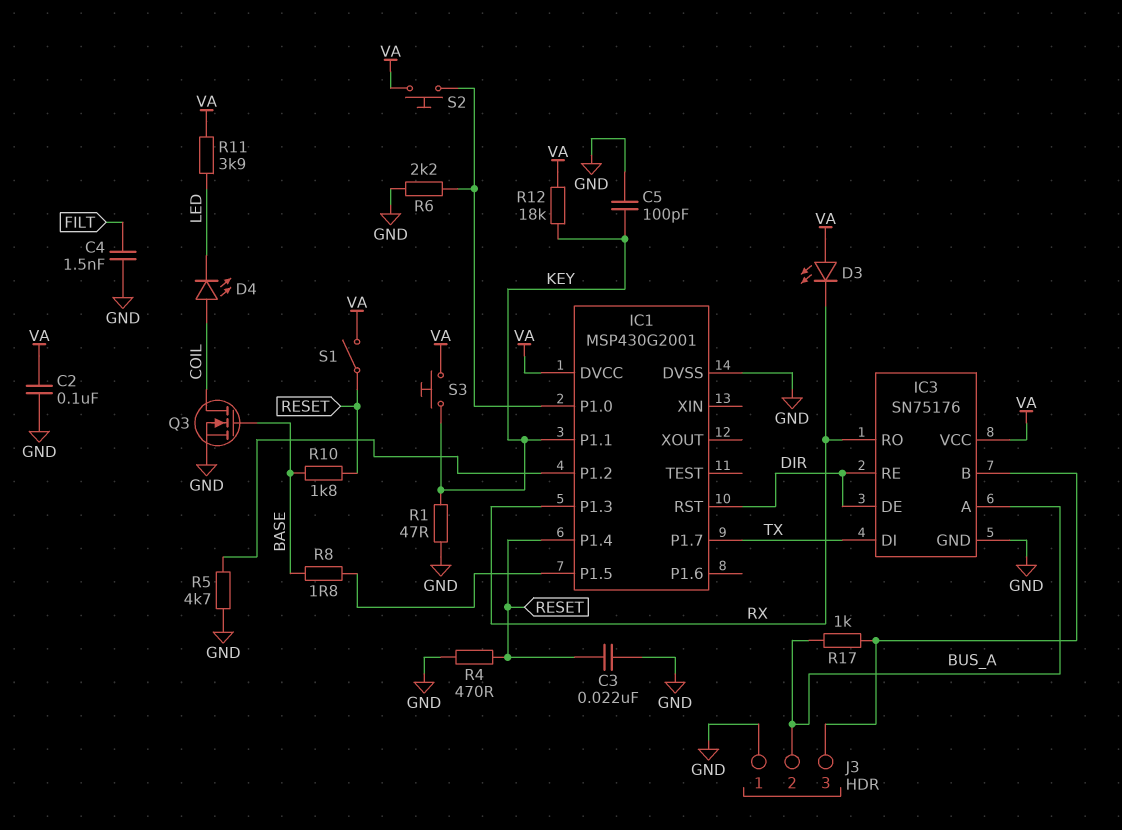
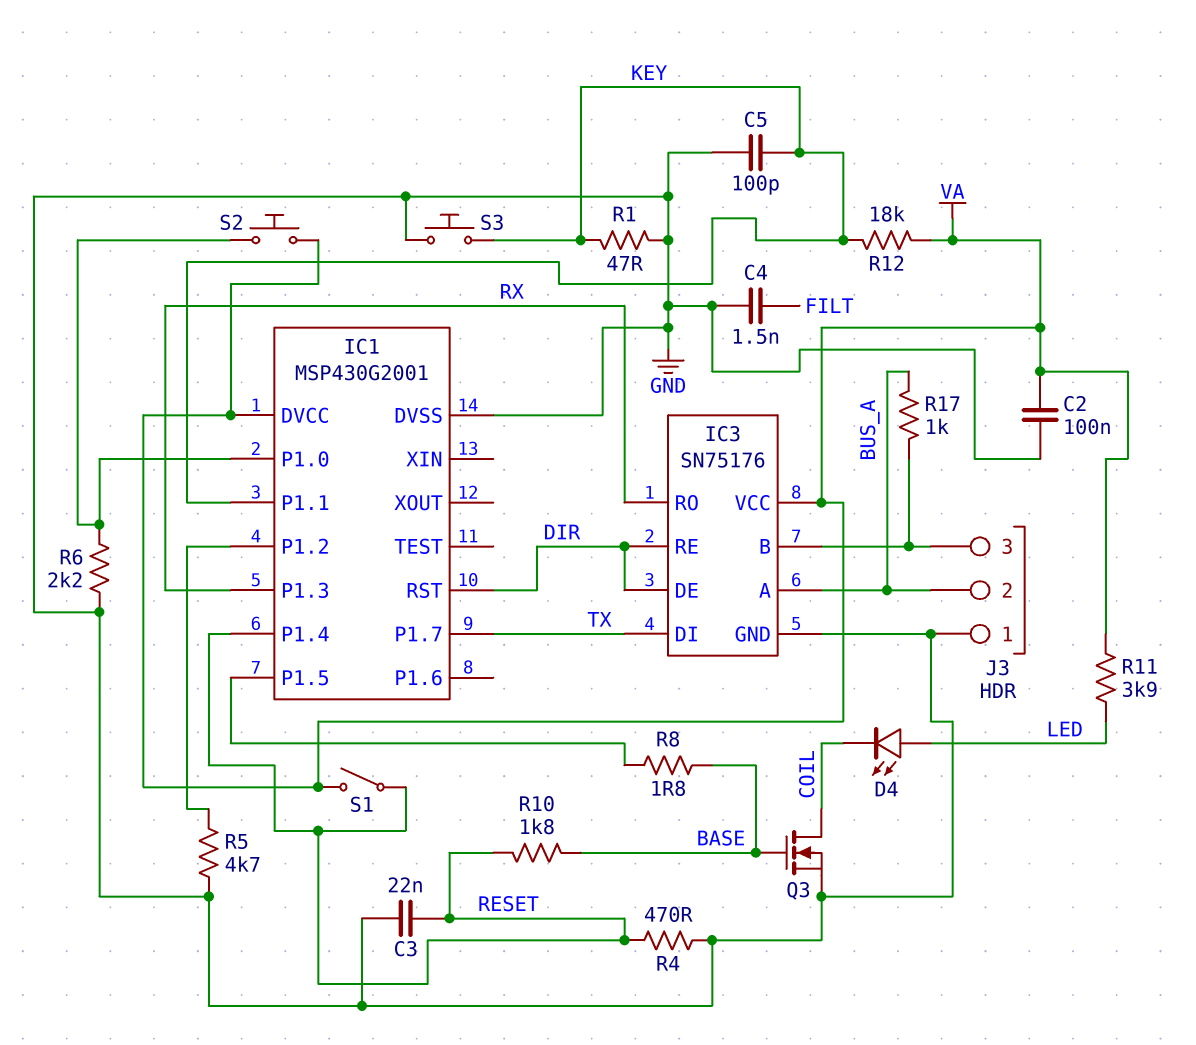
D3: LED (A VA, K RX) -> none
D4: LED (A COIL, K LED) -> LED (A LED, K COIL)
S3: button (KEY, VA) -> button (GND, KEY)

